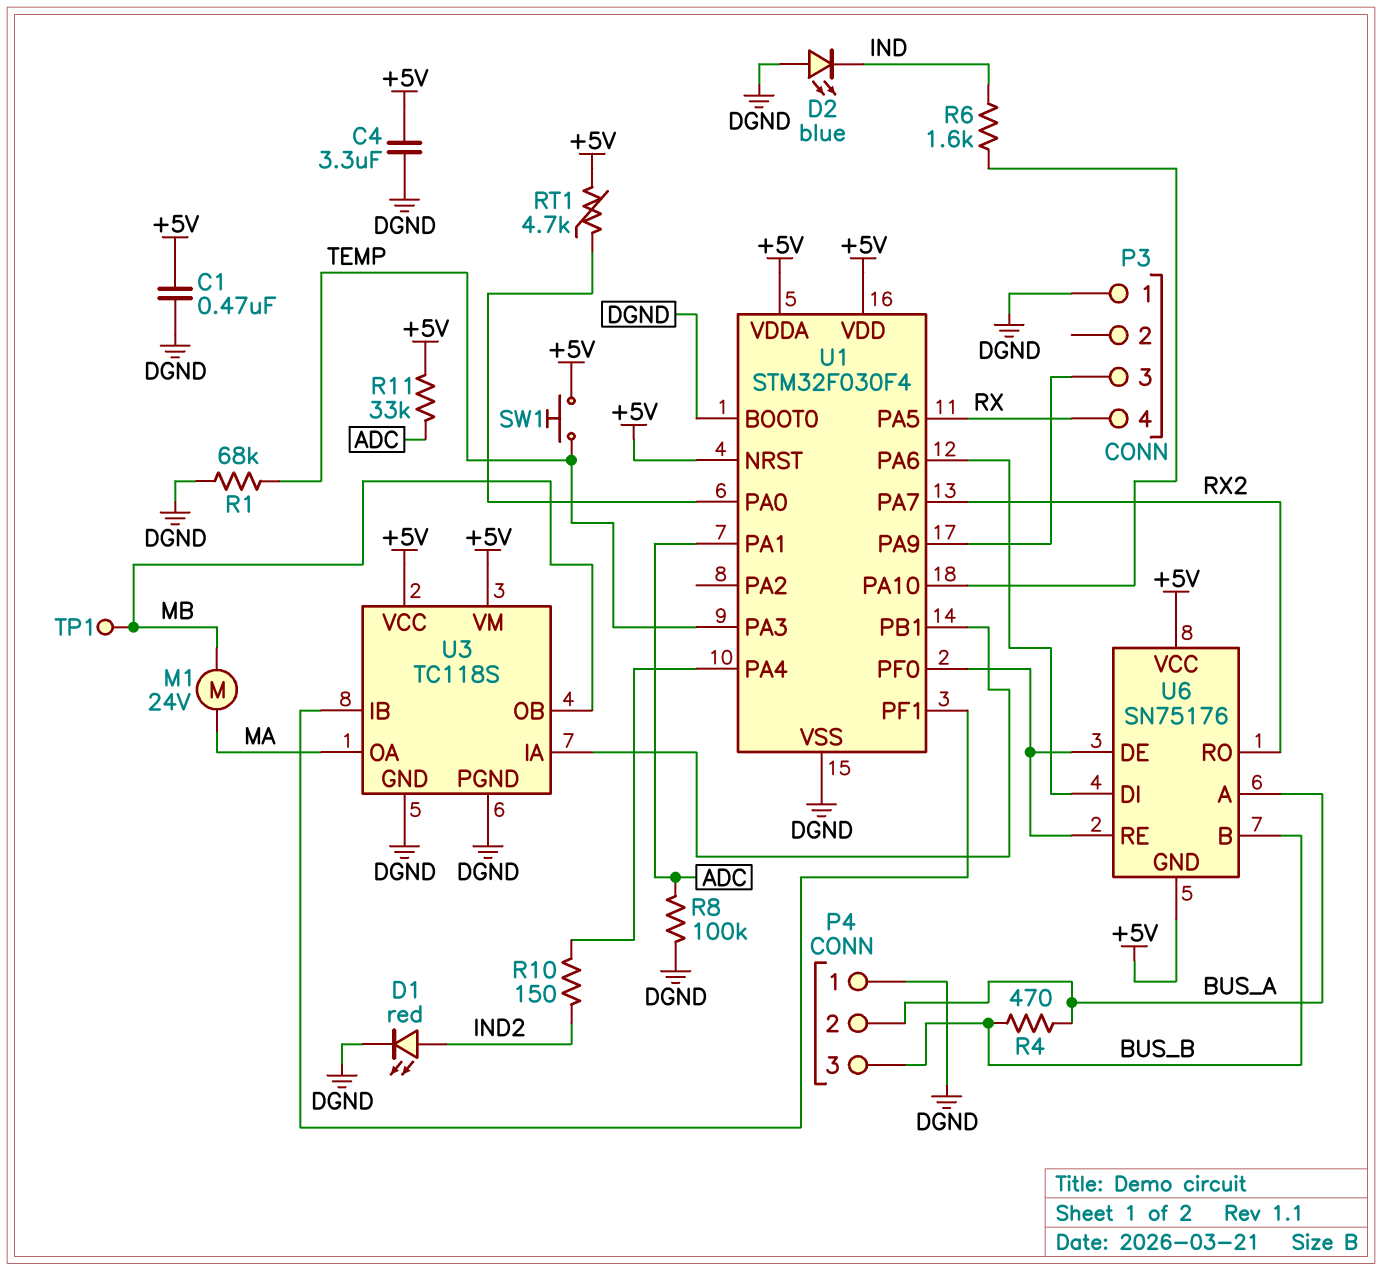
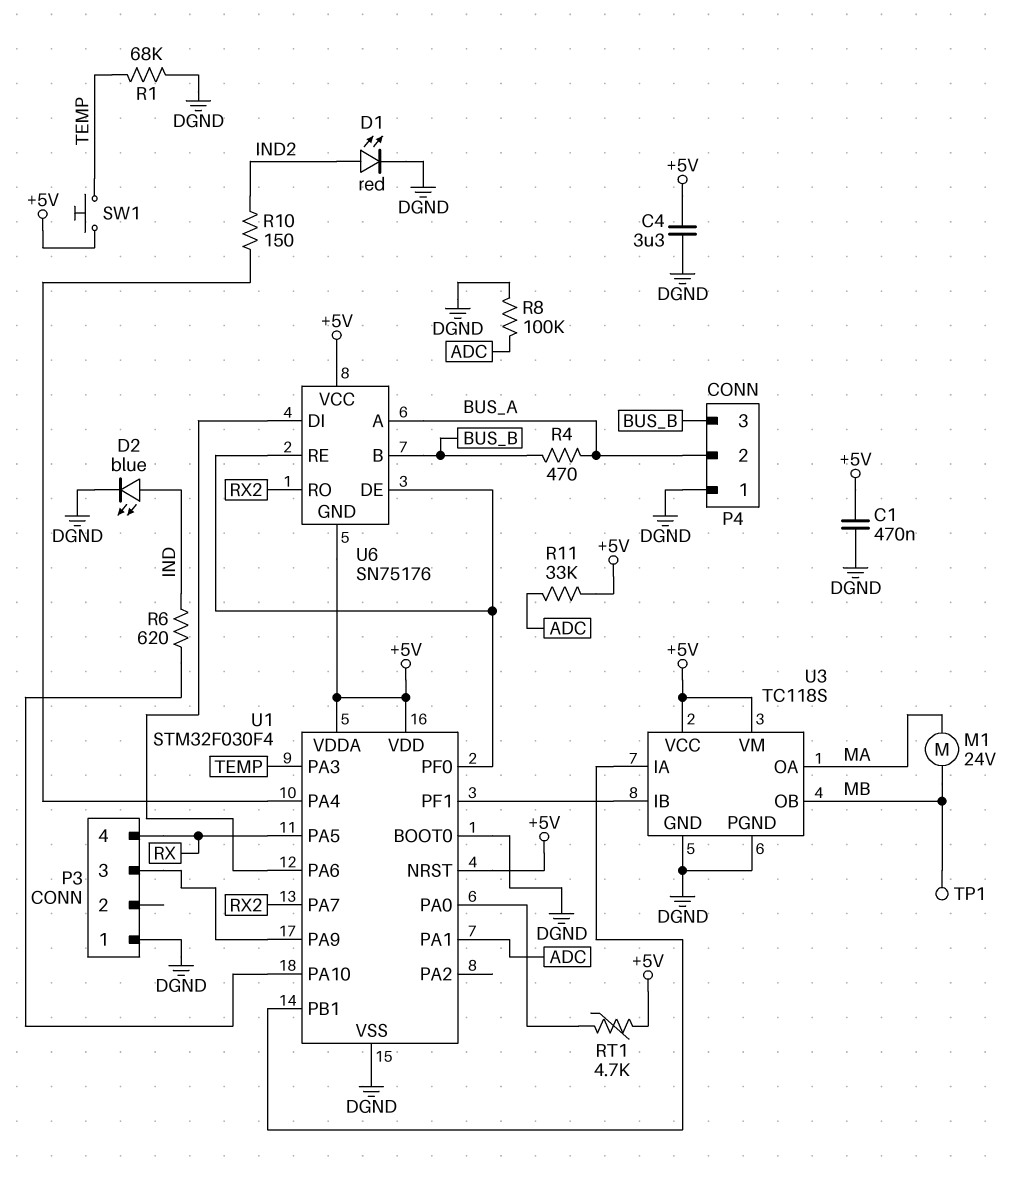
D2: LED blue (A DGND, K IND) -> LED blue (A IND, K DGND)
R6: 1.6k (IND, U1/PA10) -> 620 (IND, U1/PA10)

